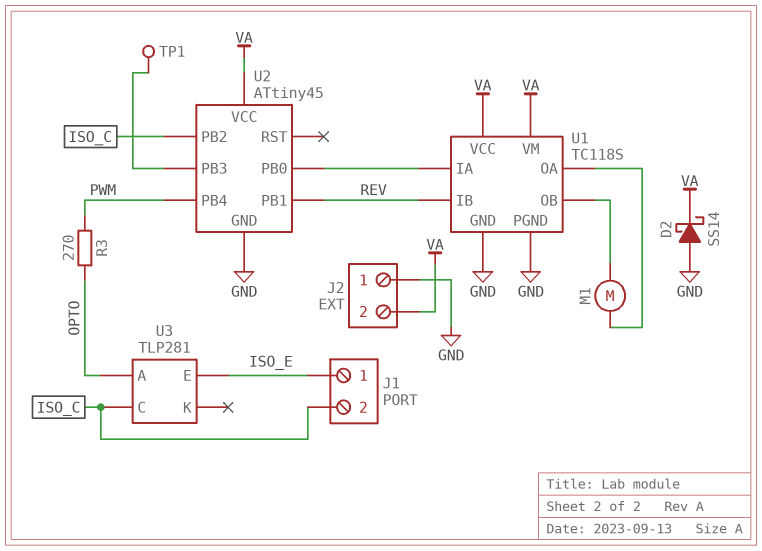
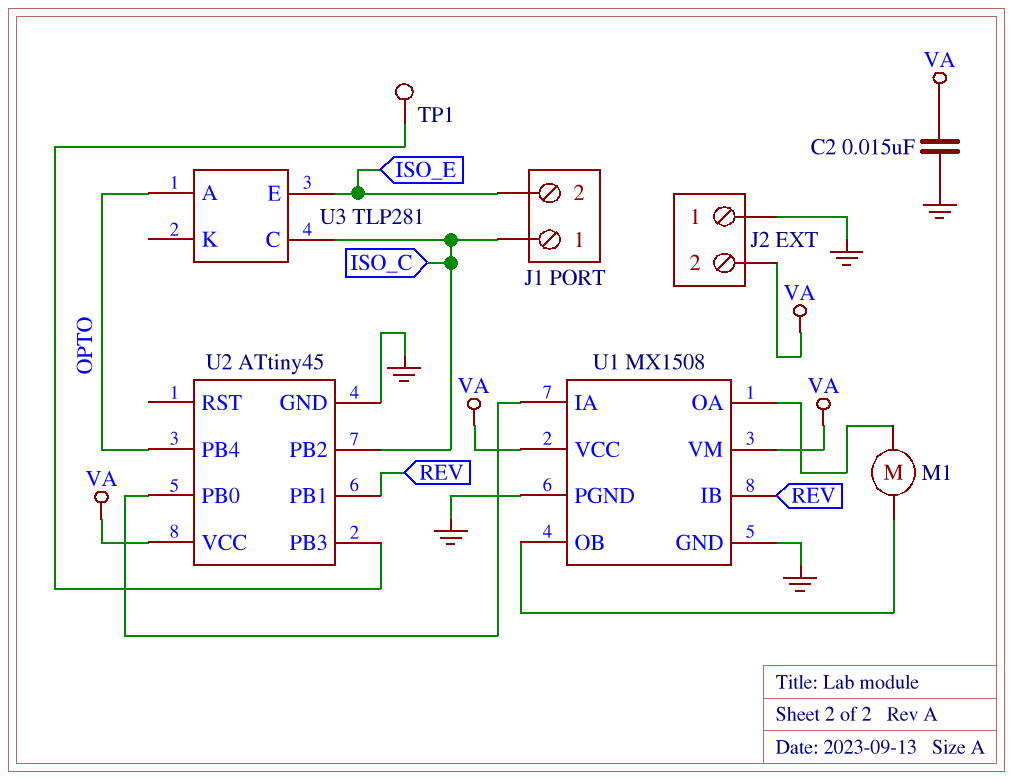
C2: none -> 15nF (GND, VA)
D2: schottky SS14 (A GND, K VA) -> none
J1 pin 1: ISO_E -> ISO_C
J1 pin 2: ISO_C -> ISO_E
R3: 270 (OPTO, PWM) -> none
U1: TC118S -> MX1508
U2 pin PB4: PWM -> OPTO

